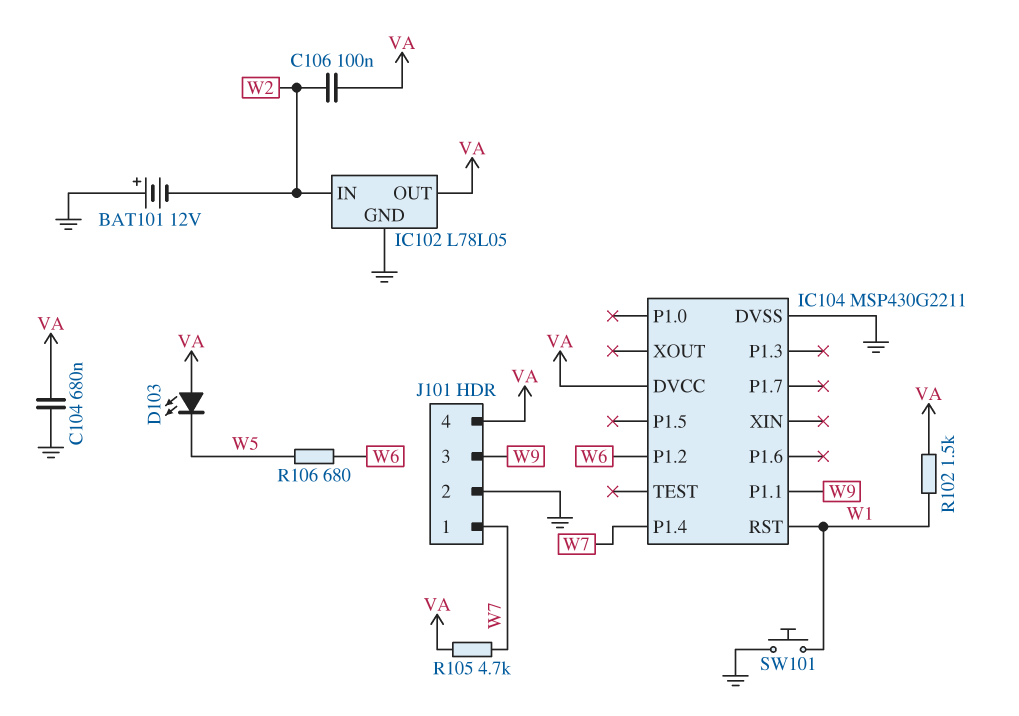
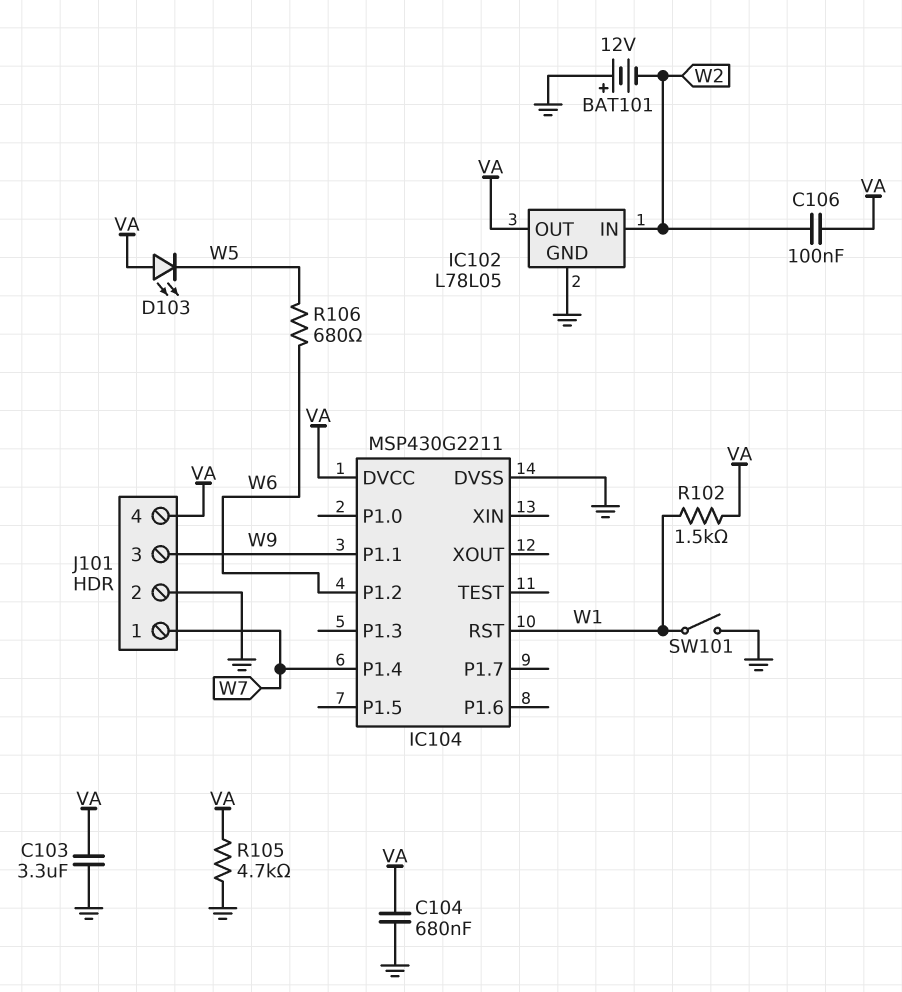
C103: none -> 3.3uF (GND, VA)
R105: 4.7k (VA, W7) -> 4.7k (GND, VA)
SW101: button (GND, W1) -> switch (GND, W1)

